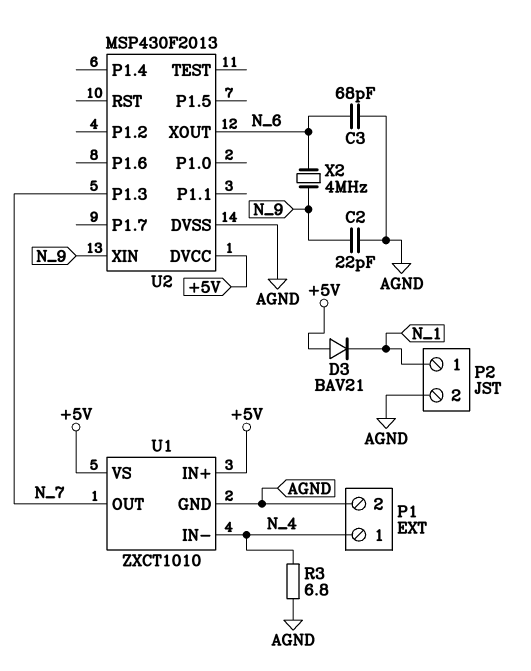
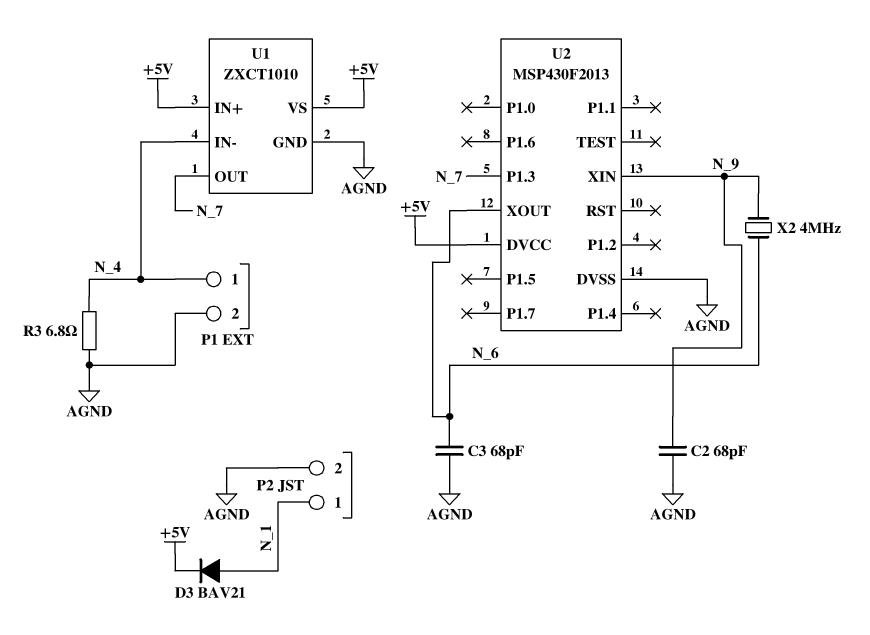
C2: 22pF (AGND, N_9) -> 68pF (AGND, N_9)
D3: diode BAV21 (A +5V, K N_1) -> diode BAV21 (A N_1, K +5V)

